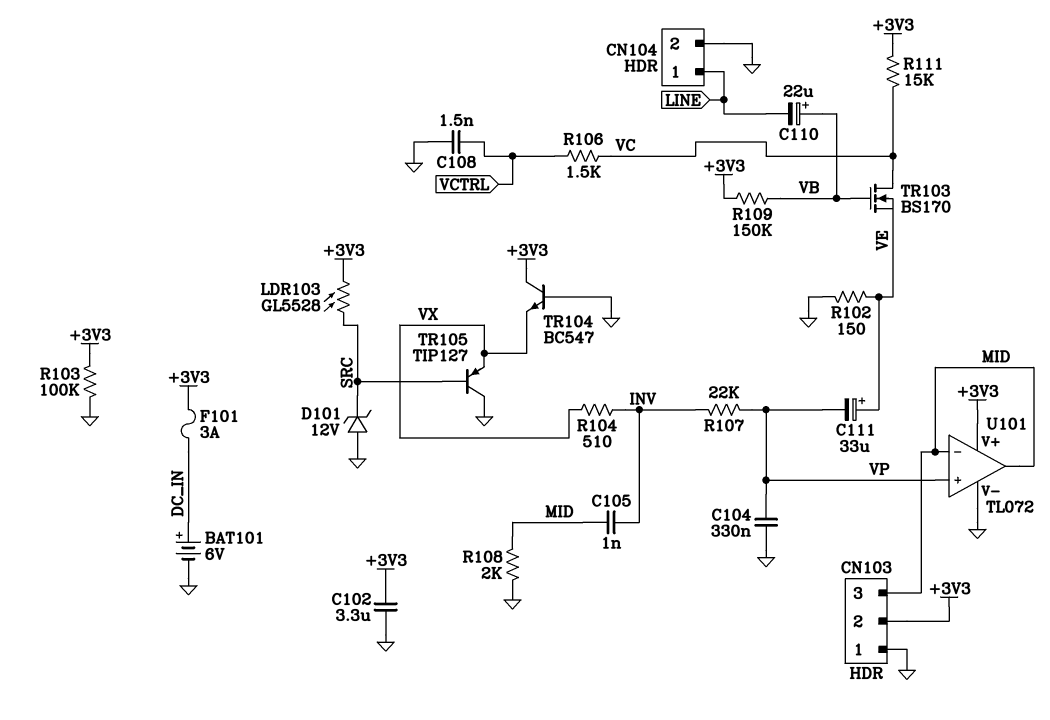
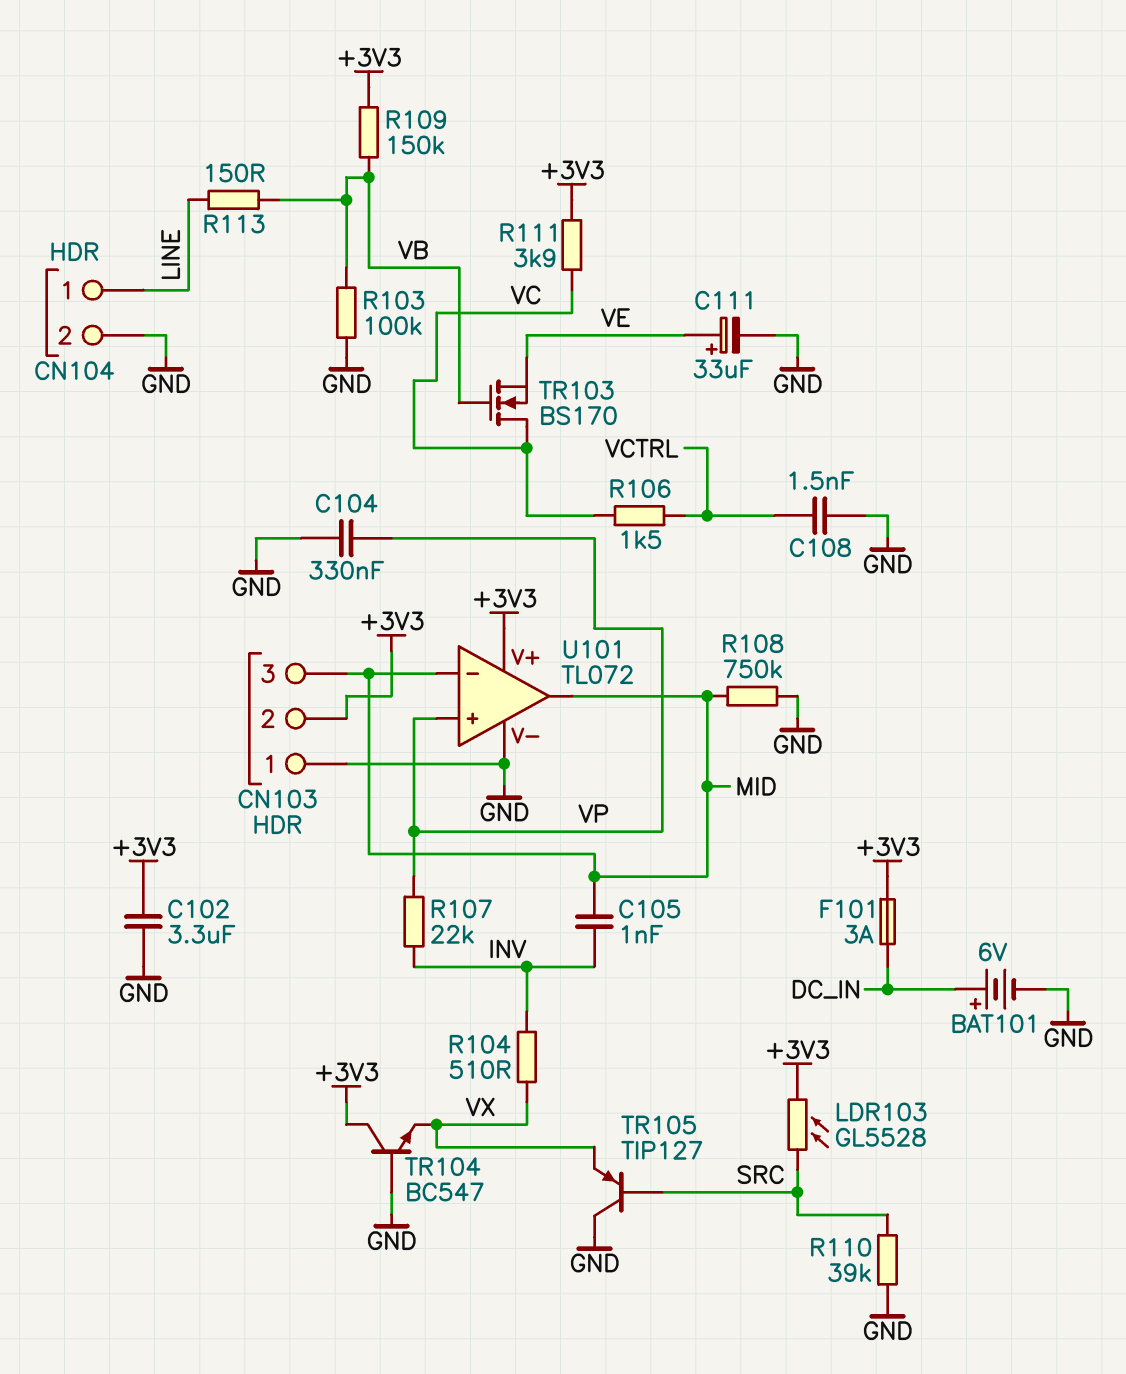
C110: 22uF (plus VB, minus LINE) -> none
C111: 33uF (plus VE, minus VP) -> 33uF (plus VE, minus GND)
D101: zener 12V (A GND, K SRC) -> none
R102: 150 (GND, VE) -> none
R103: 100k (+3V3, GND) -> 100k (GND, VB)
R108: 2k (GND, MID) -> 750k (GND, MID)
R110: none -> 39k (GND, SRC)
R111: 15k (+3V3, VC) -> 3.9k (+3V3, VC)
R113: none -> 150 (LINE, VB)

